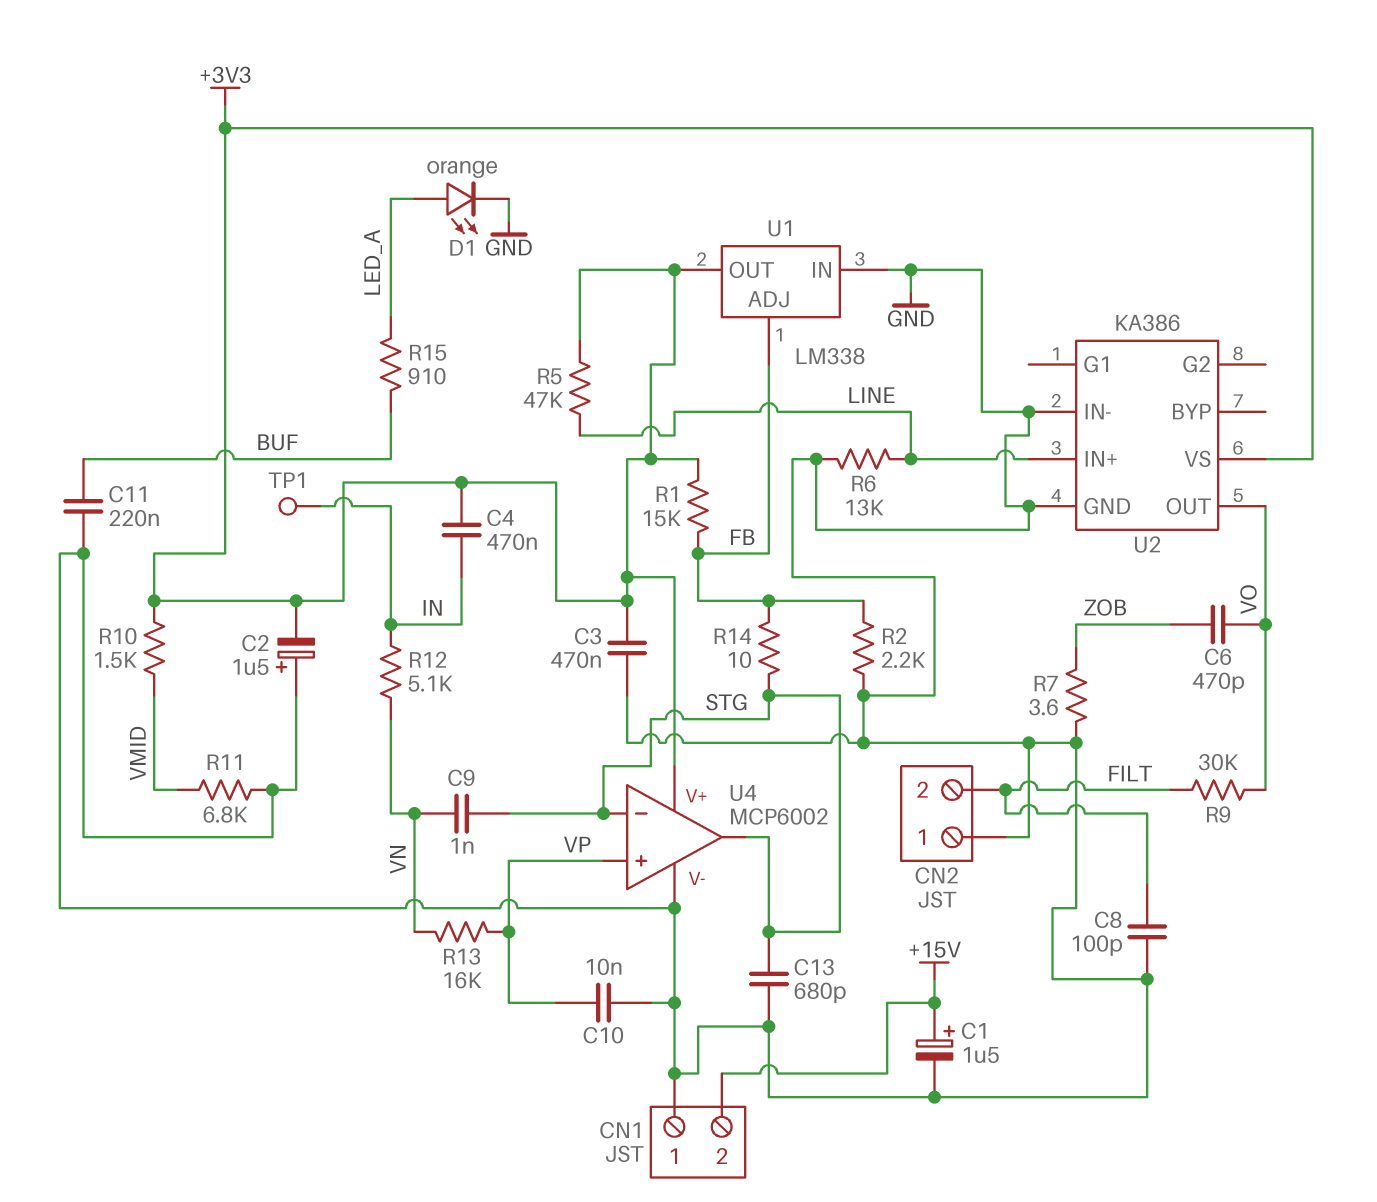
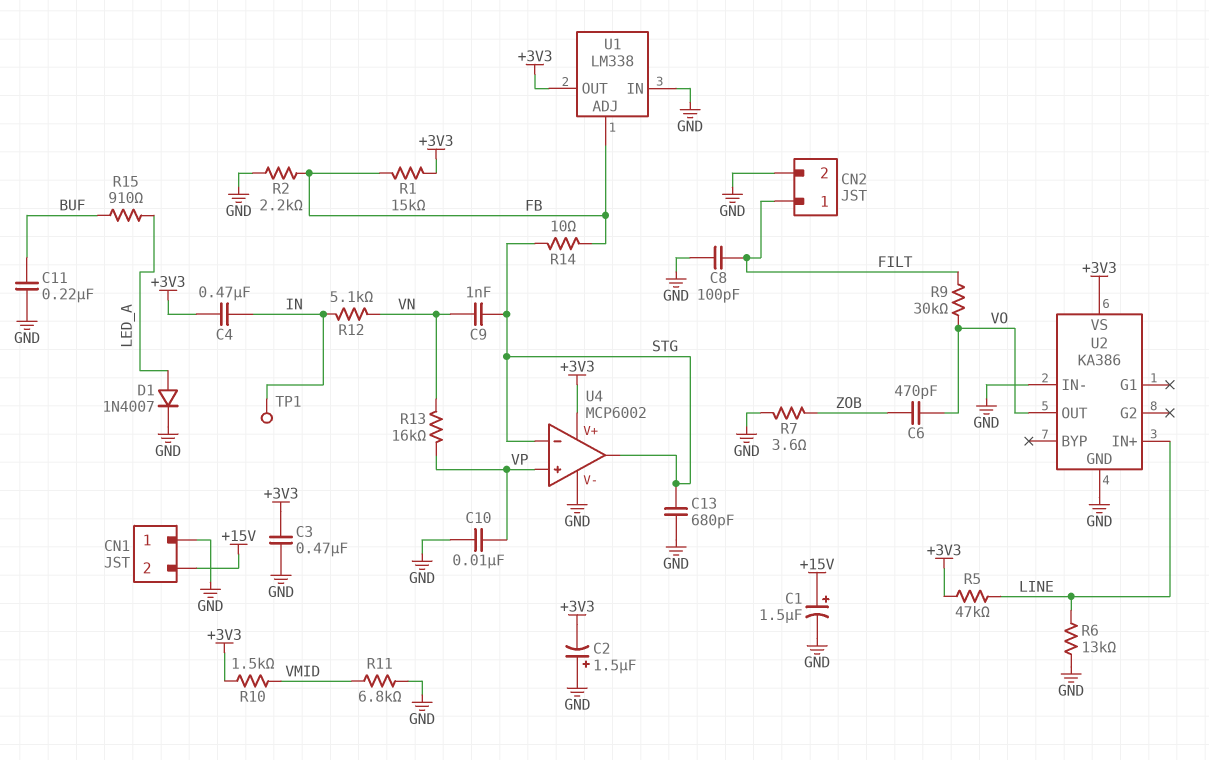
CN2 pin 1: GND -> FILT
CN2 pin 2: FILT -> GND
D1: LED orange (A LED_A, K GND) -> diode 1N4007 (A LED_A, K GND)

